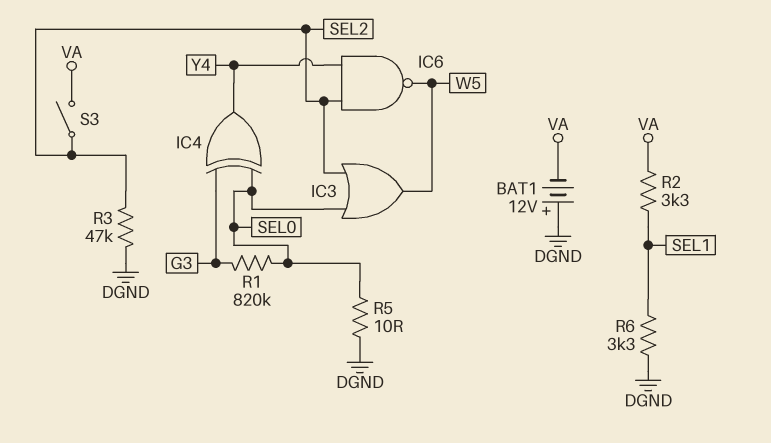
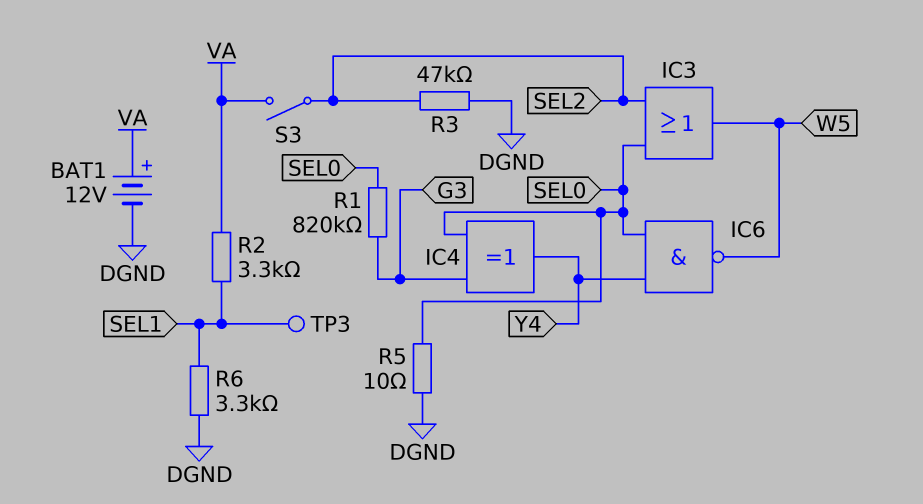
BAT1: 12V (plus DGND, minus VA) -> 12V (plus VA, minus DGND)
IC6: NAND (in SEL2, in Y4, out W5) -> NAND (in SEL0, in Y4, out W5)
TP3: none -> test point (SEL1)

